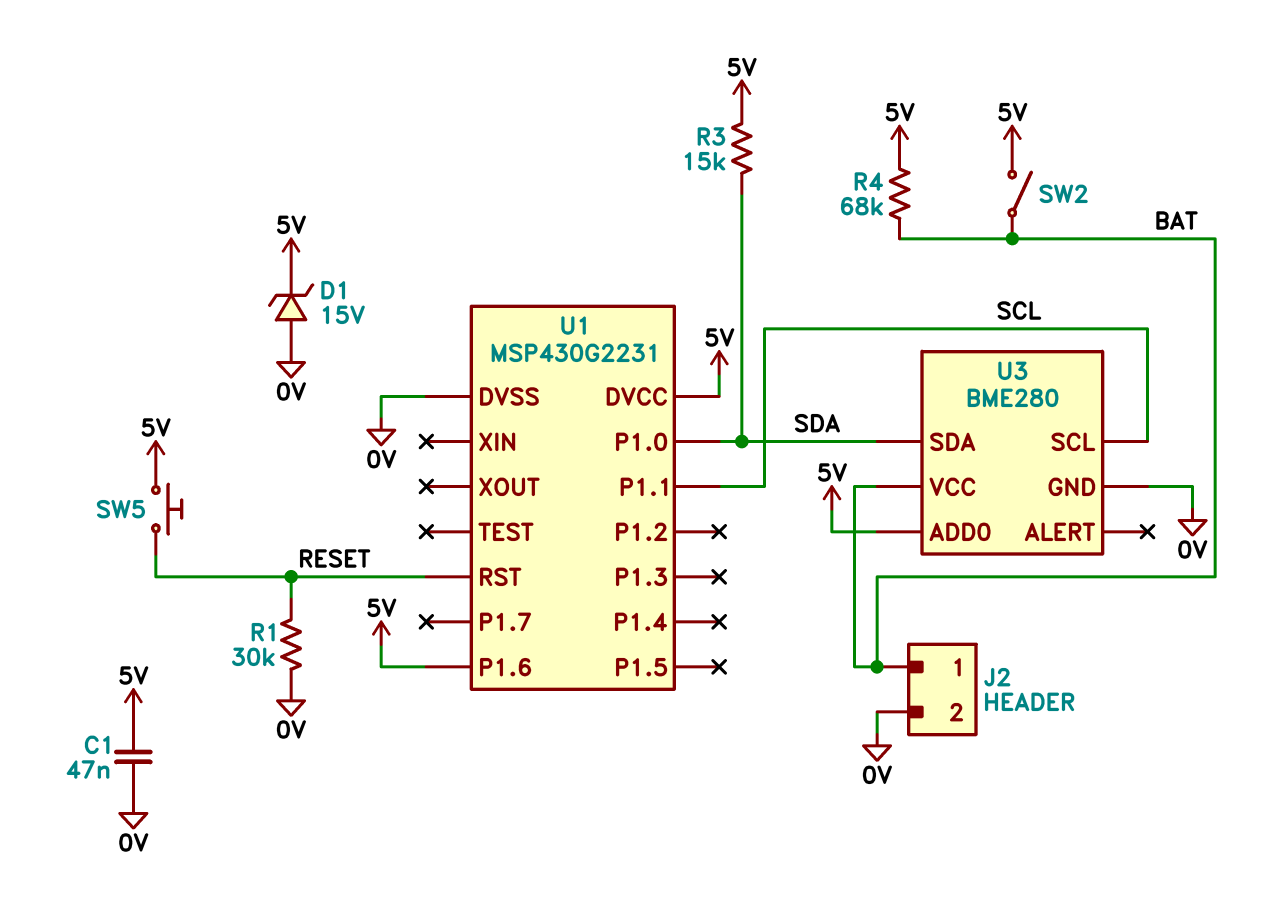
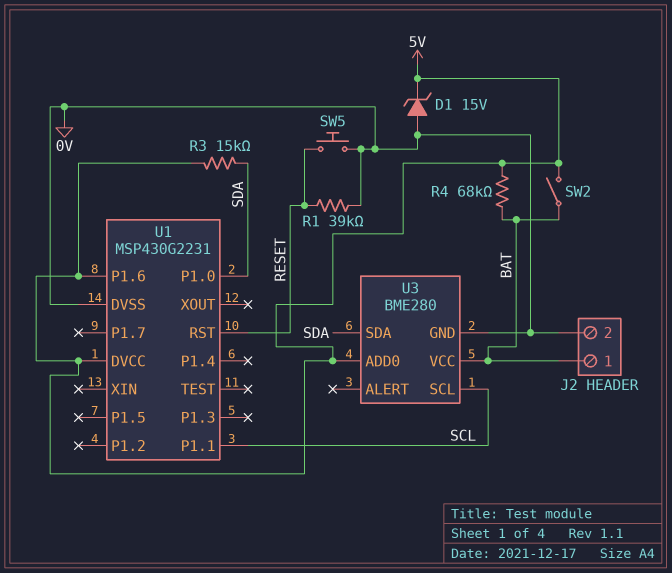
C1: 47nF (0V, 5V) -> none
R1: 30k (0V, RESET) -> 39k (0V, RESET)
SW5: button (5V, RESET) -> button (0V, RESET)

